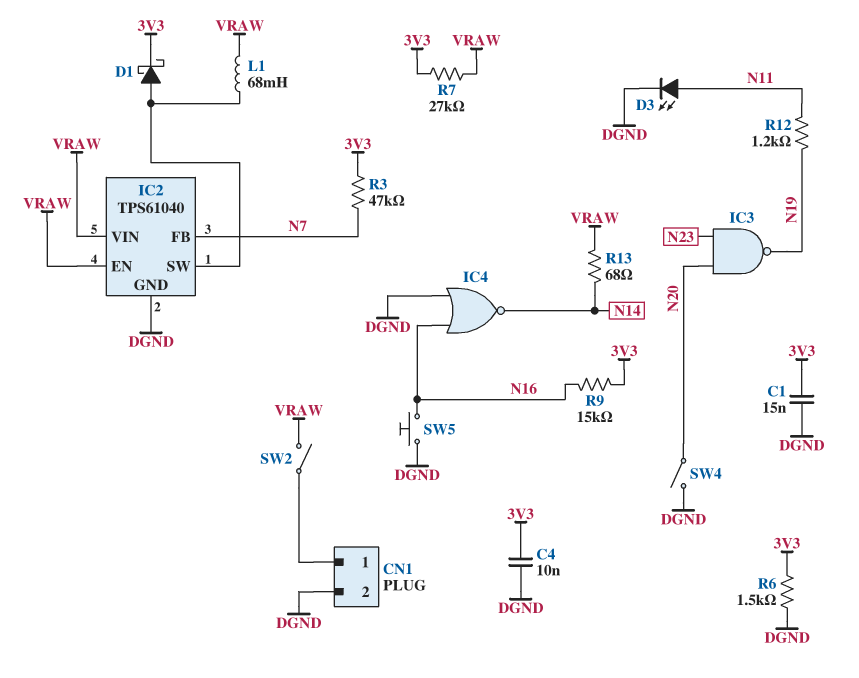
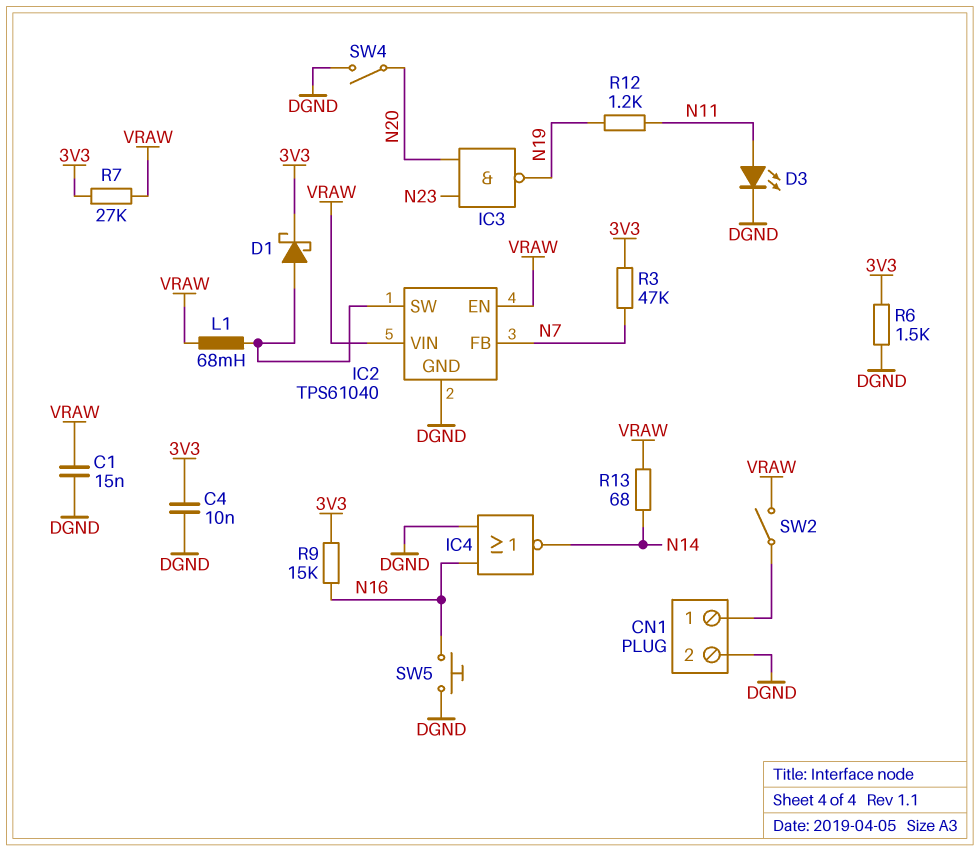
C1: 15nF (3V3, DGND) -> 15nF (DGND, VRAW)

